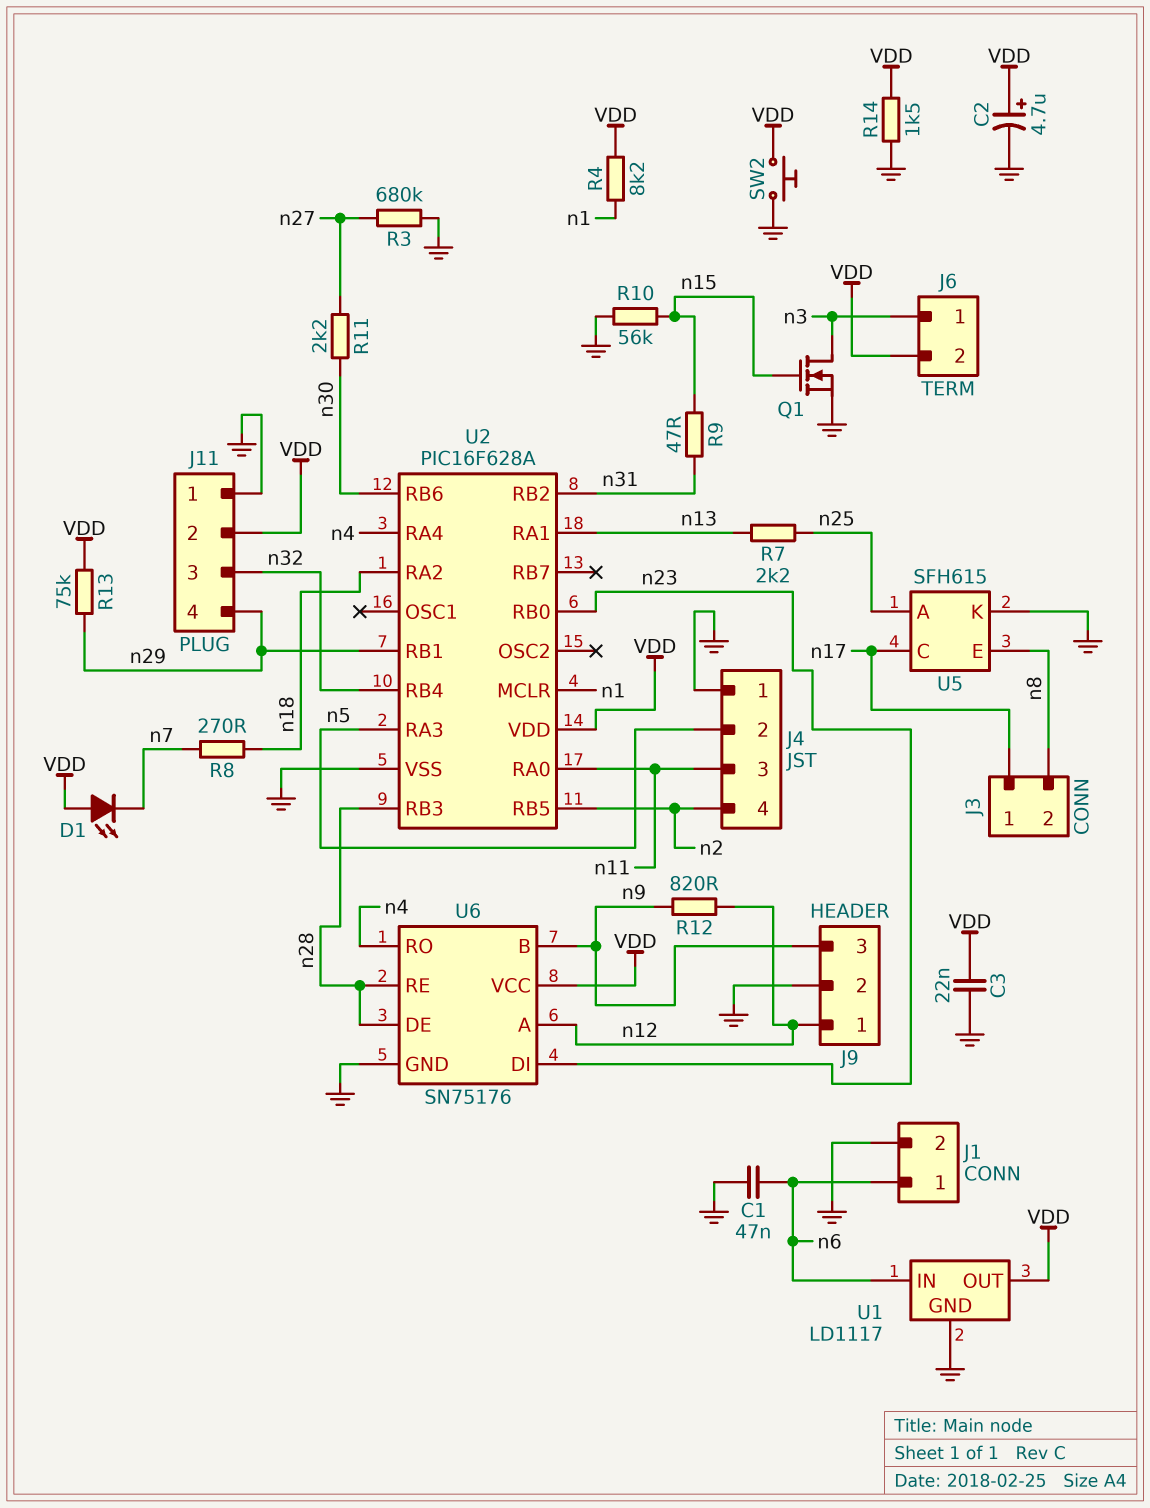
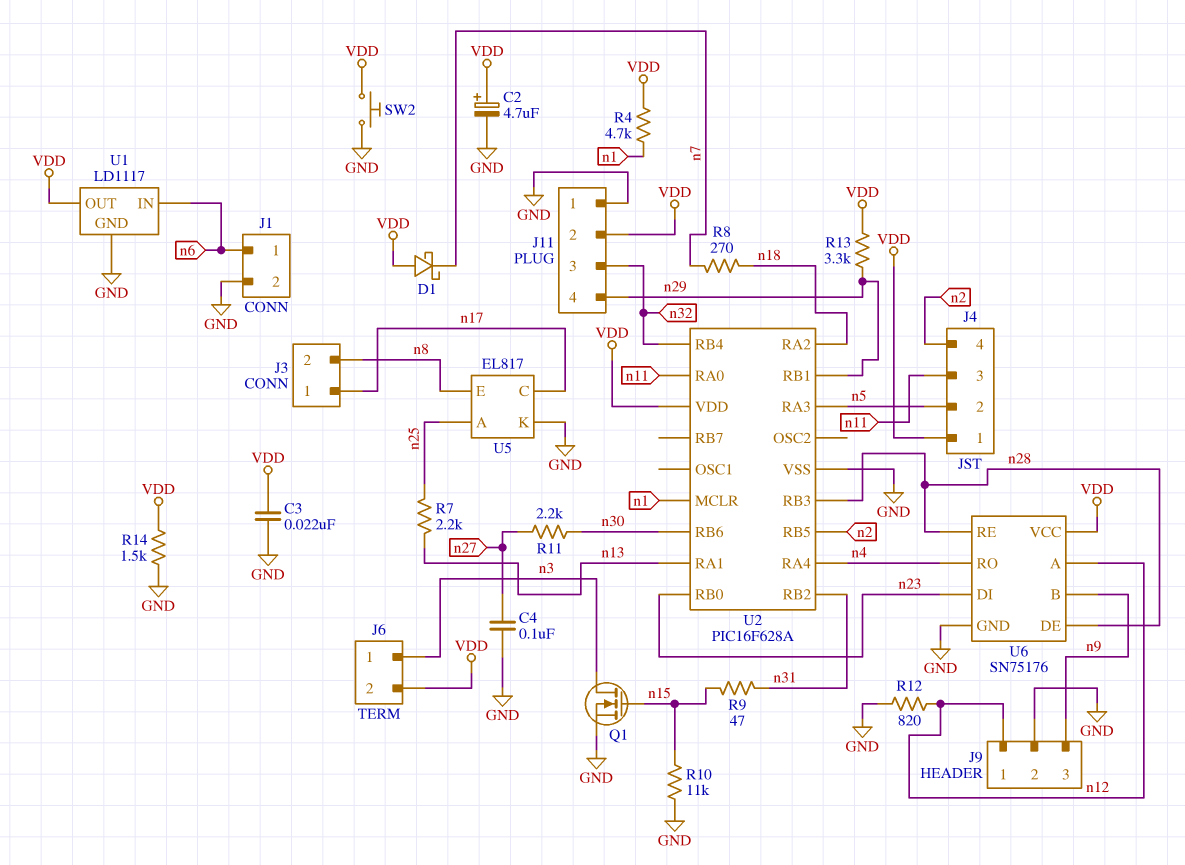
C1: 47nF (GND, n6) -> none
C4: none -> 100nF (GND, n27)
D1: LED (A VDD, K n7) -> schottky (A VDD, K n7)
J4 pin 1: GND -> VDD
R3: 680k (GND, n27) -> none
R4: 8.2k (VDD, n1) -> 4.7k (VDD, n1)
R10: 56k (GND, n15) -> 11k (GND, n15)
R12: 820 (n9, n12) -> 820 (GND, n12)
R13: 75k (VDD, n29) -> 3.3k (VDD, n29)
U5: SFH615 -> EL817

